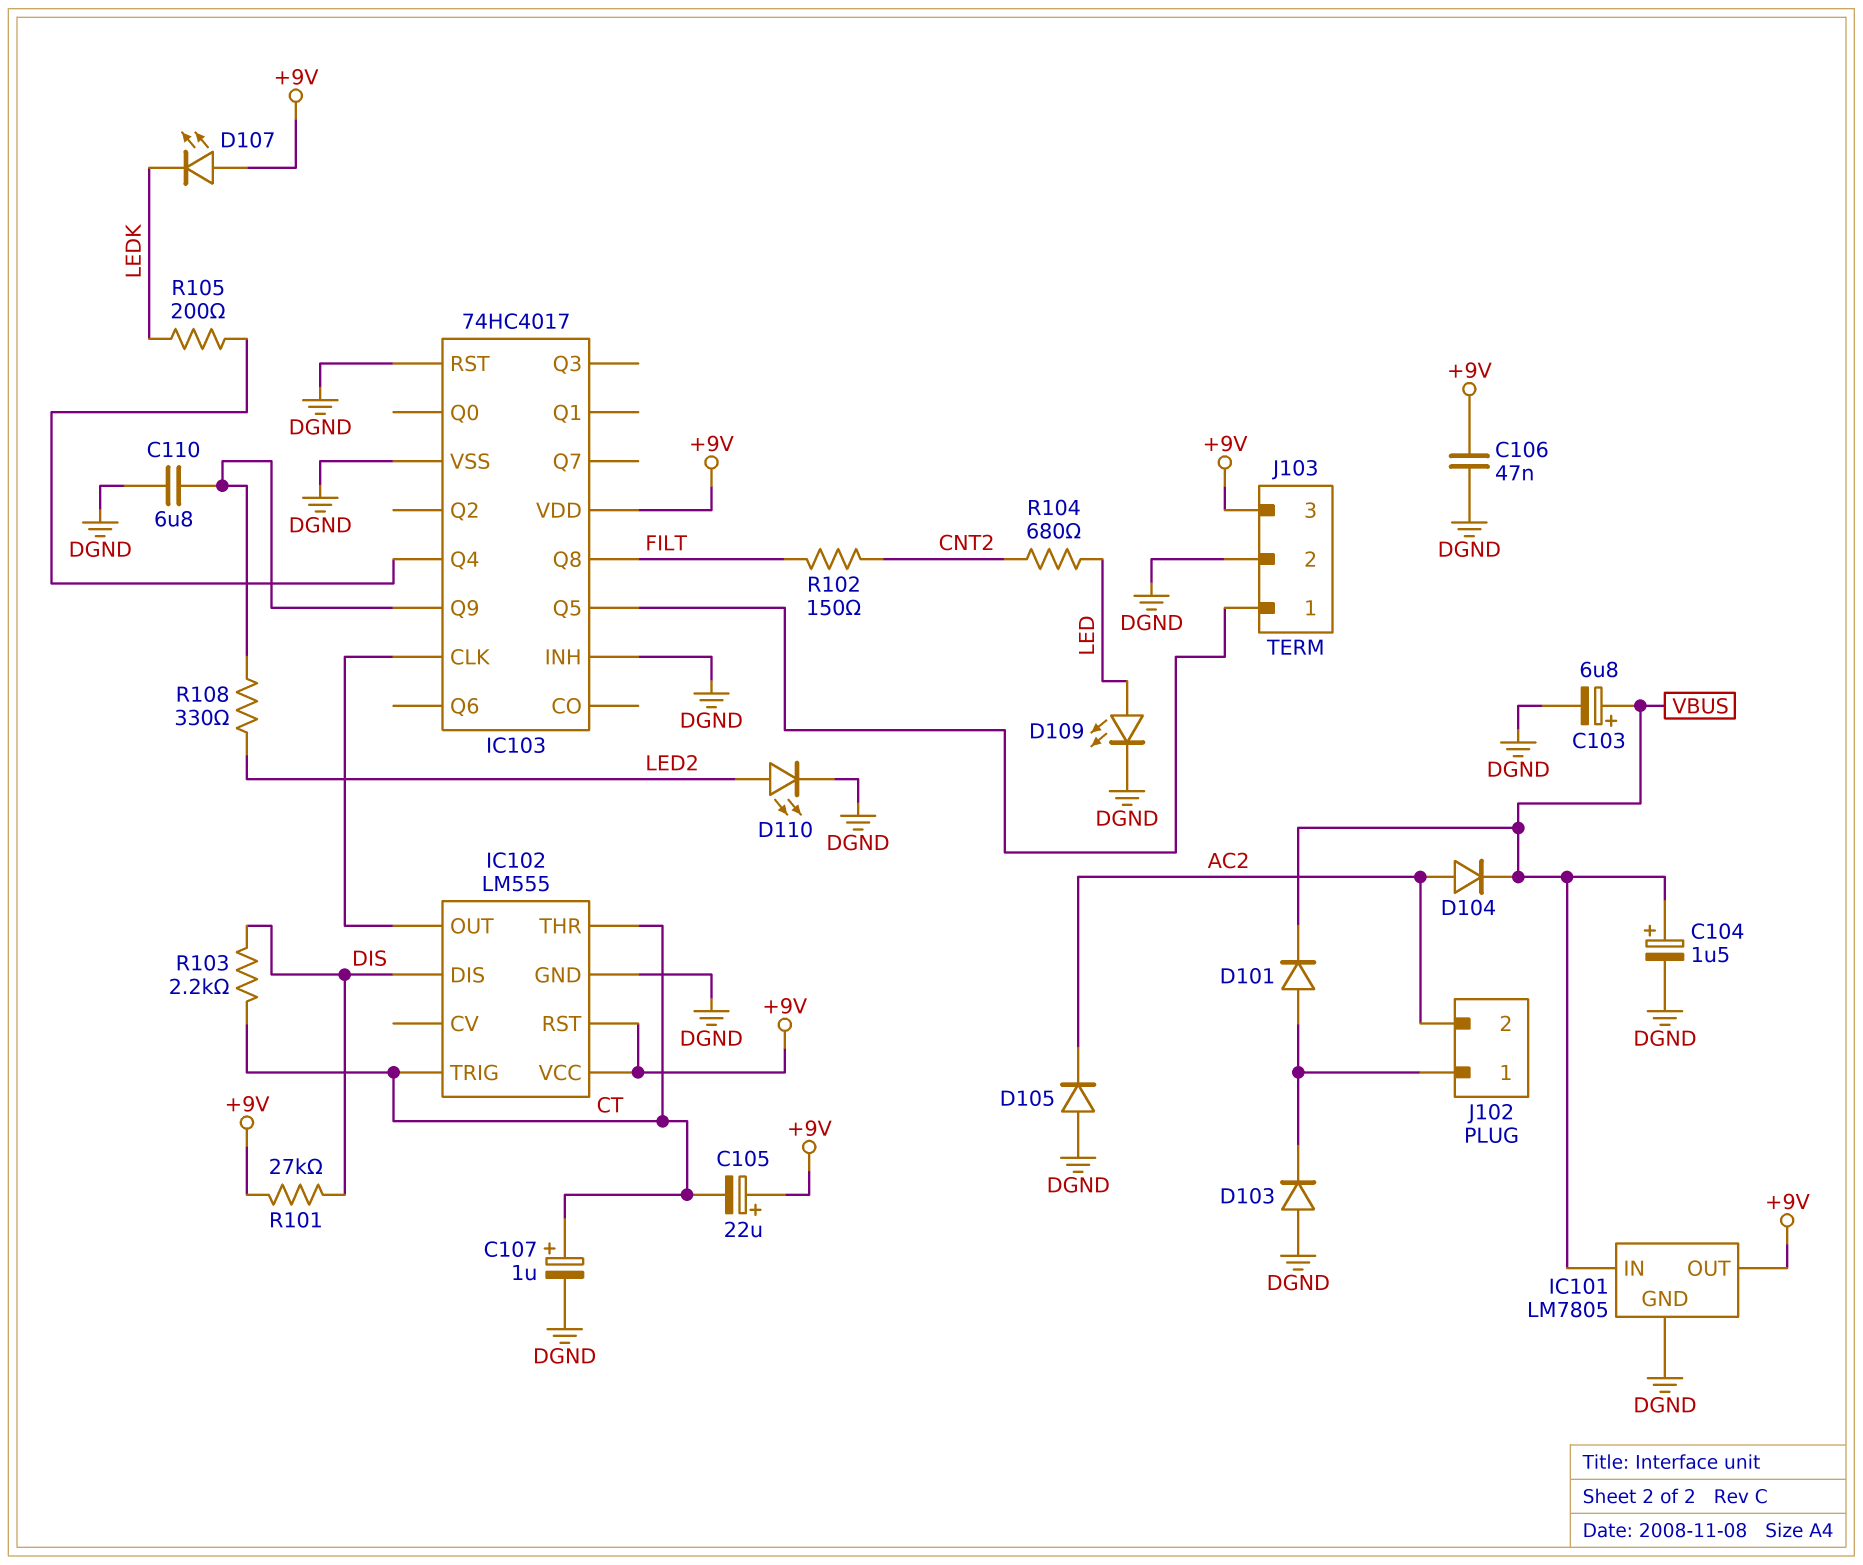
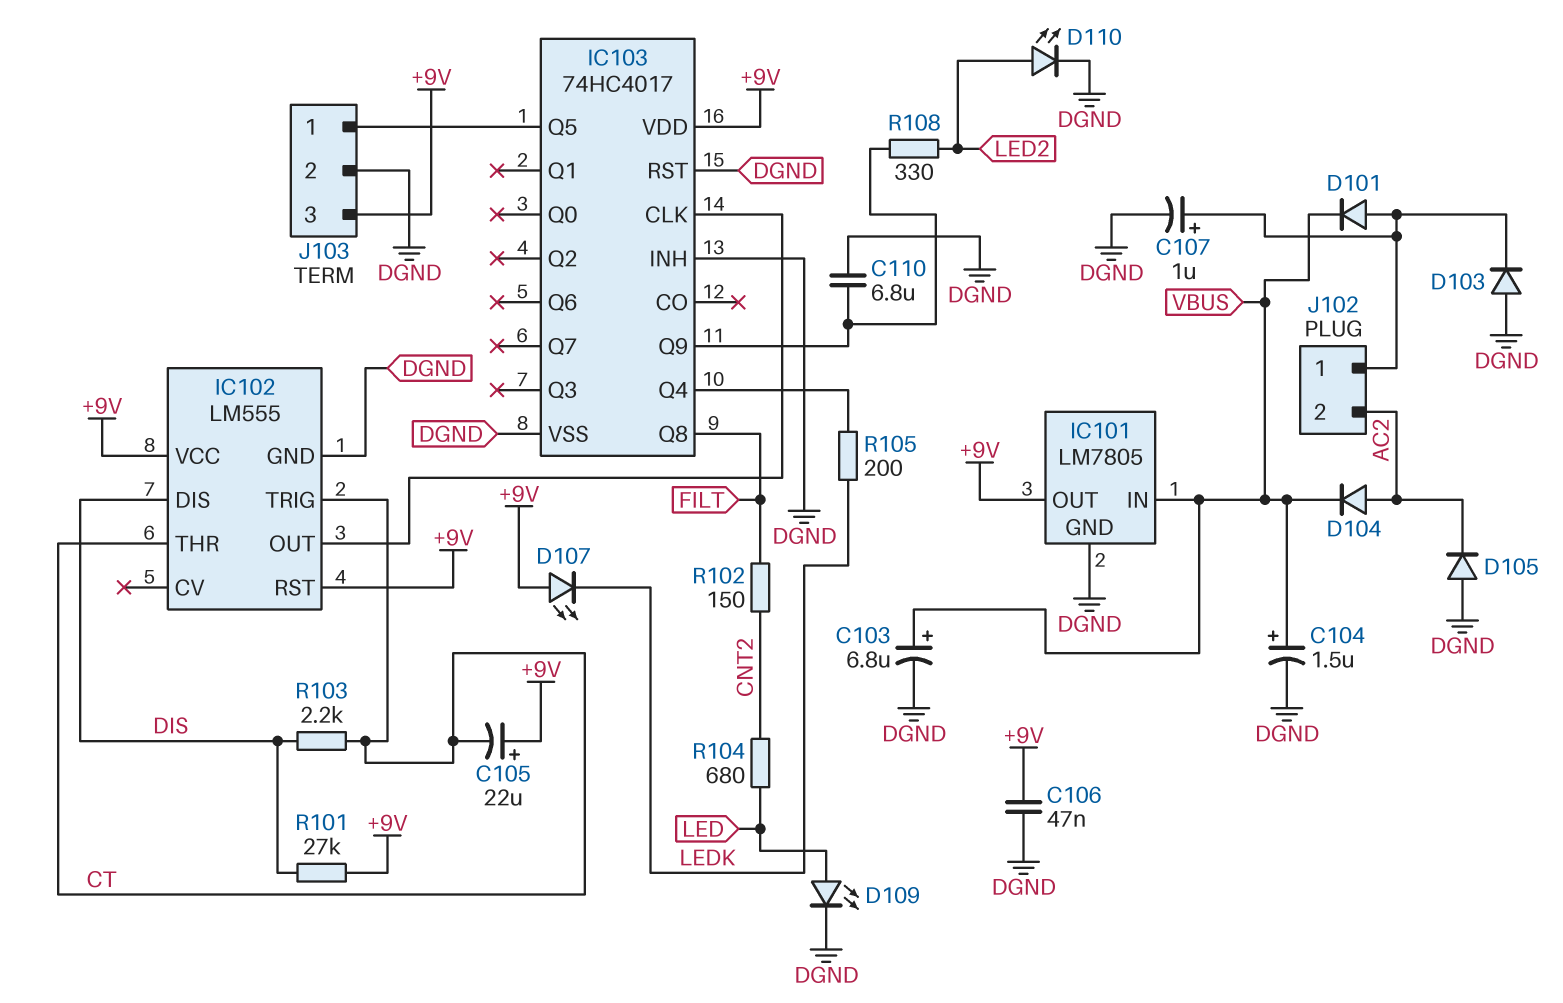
C107: 1uF (plus CT, minus DGND) -> 1uF (plus J102/1, minus DGND)

